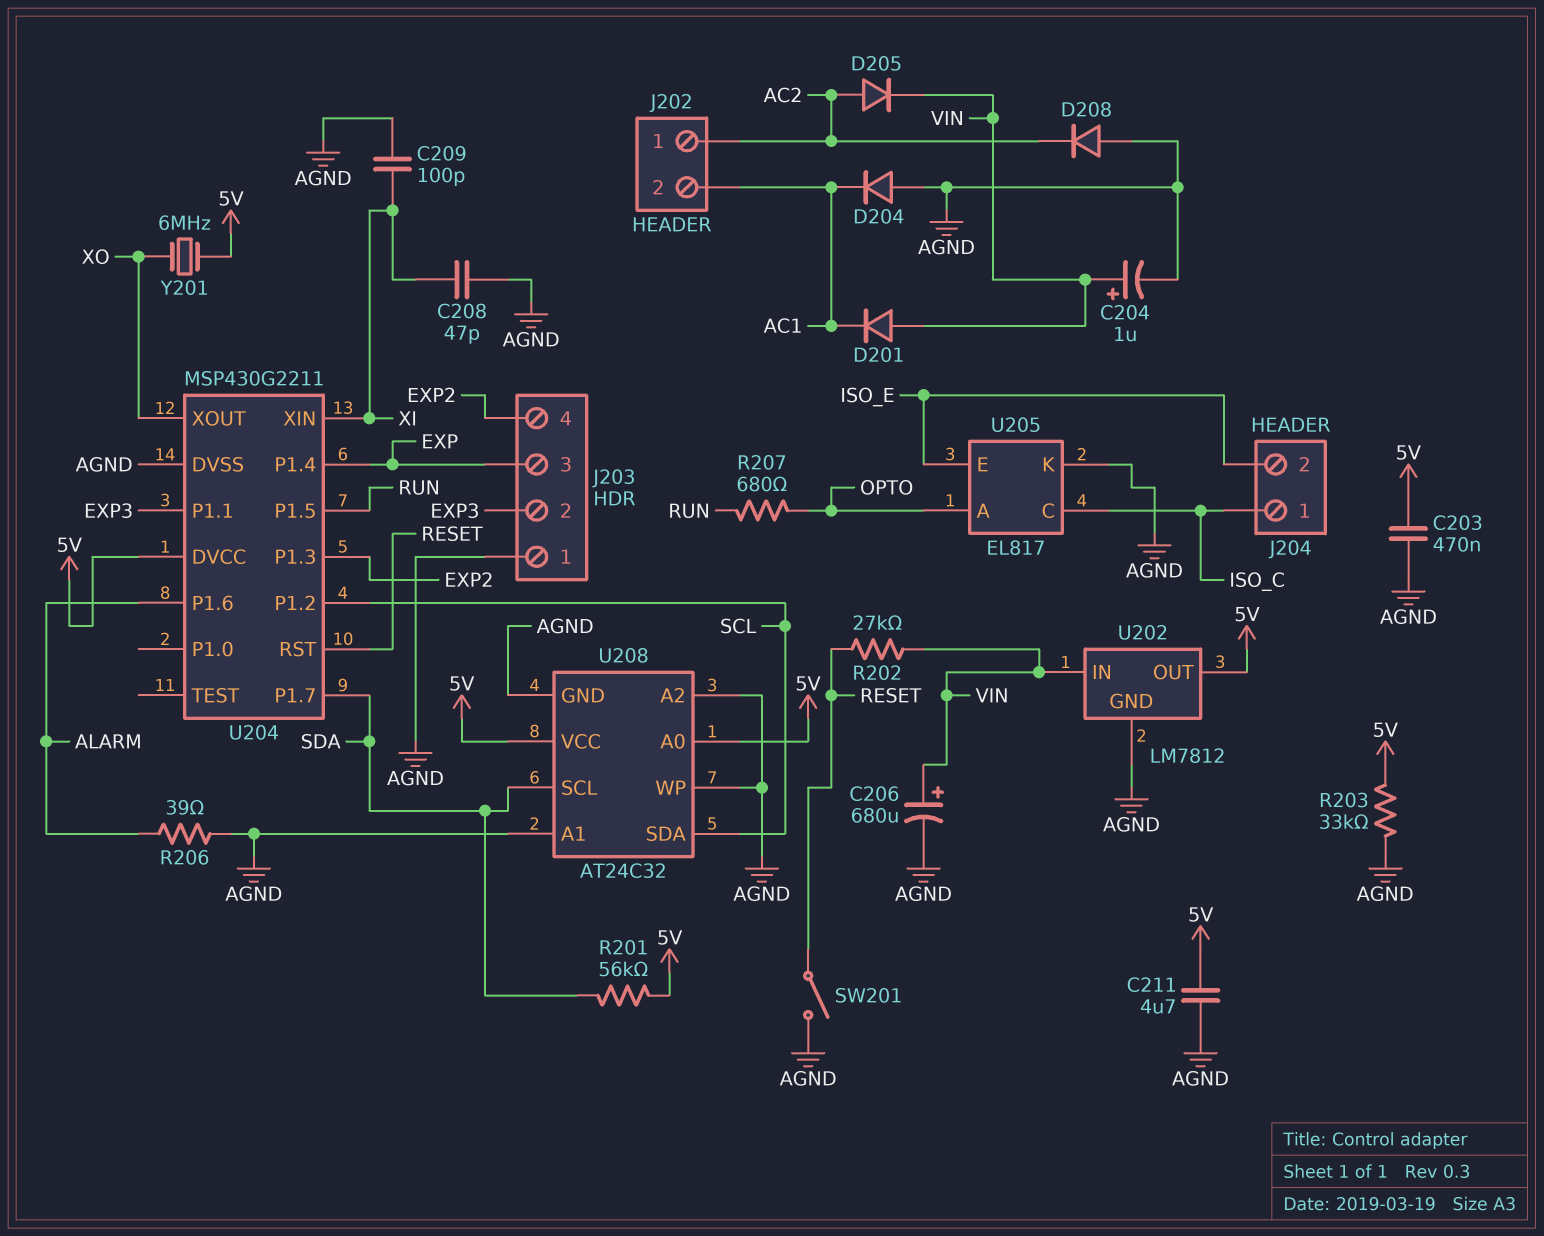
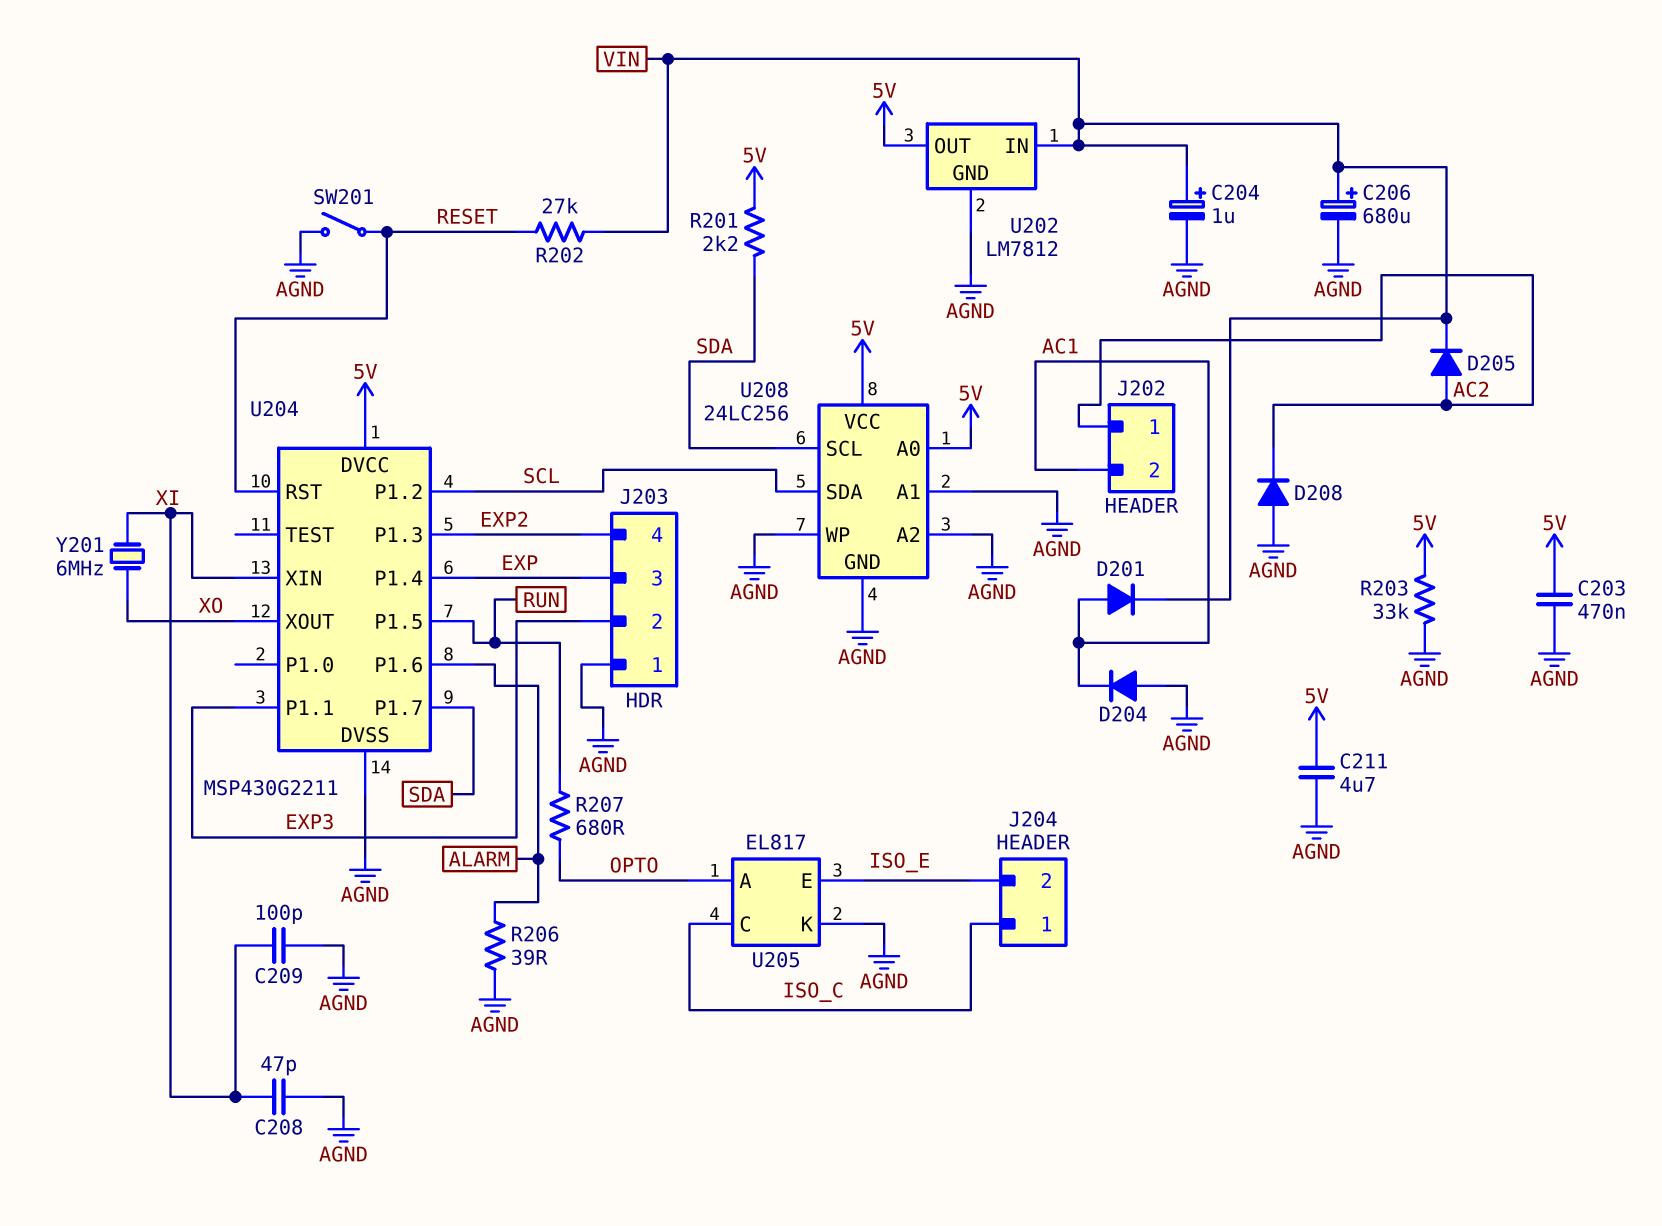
D201: diode (A VIN, K AC1) -> diode (A AC1, K VIN)
R201: 56k (5V, SDA) -> 2.2k (5V, SDA)
U208: AT24C32 -> 24LC256
Y201: 6MHz (5V, XO) -> 6MHz (XI, XO)

